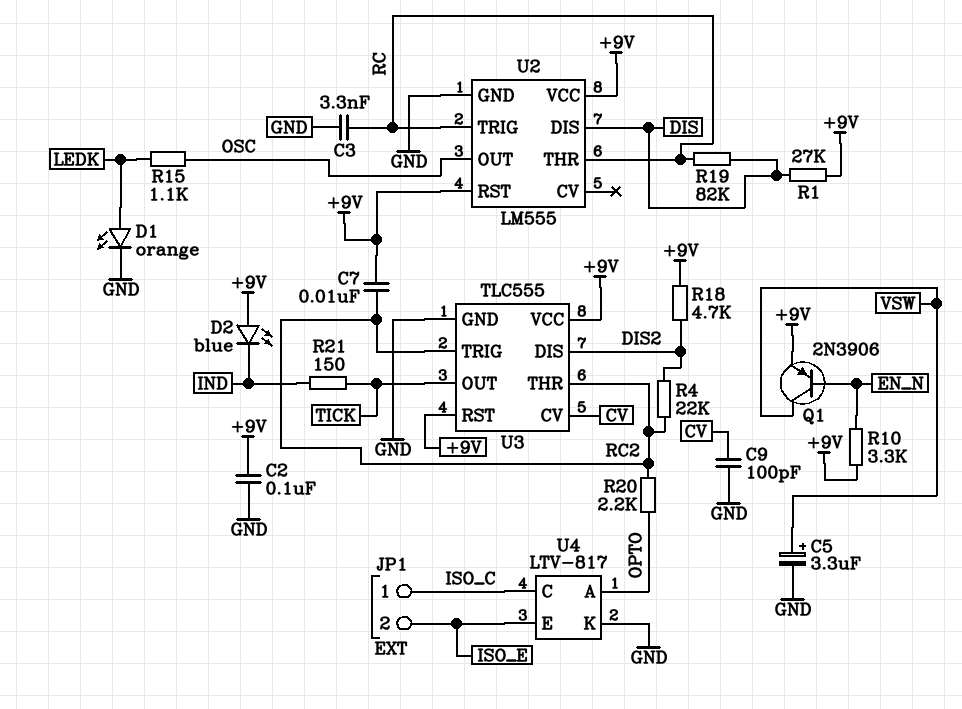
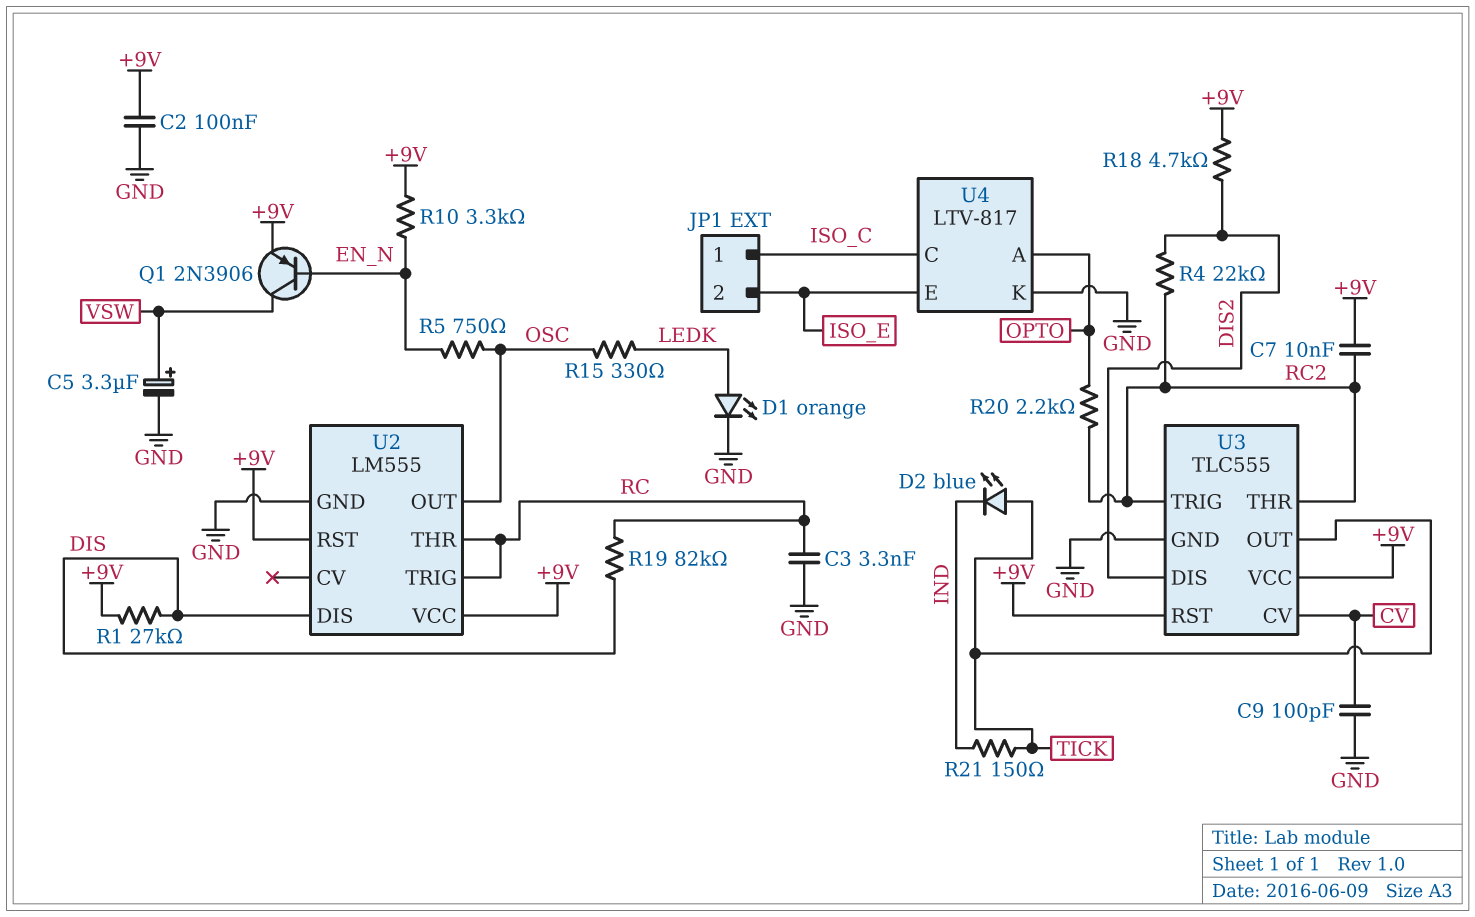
D2: LED blue (A +9V, K IND) -> LED blue (A TICK, K IND)
R5: none -> 750 (EN_N, OSC)
R15: 1.1k (LEDK, OSC) -> 330 (LEDK, OSC)

